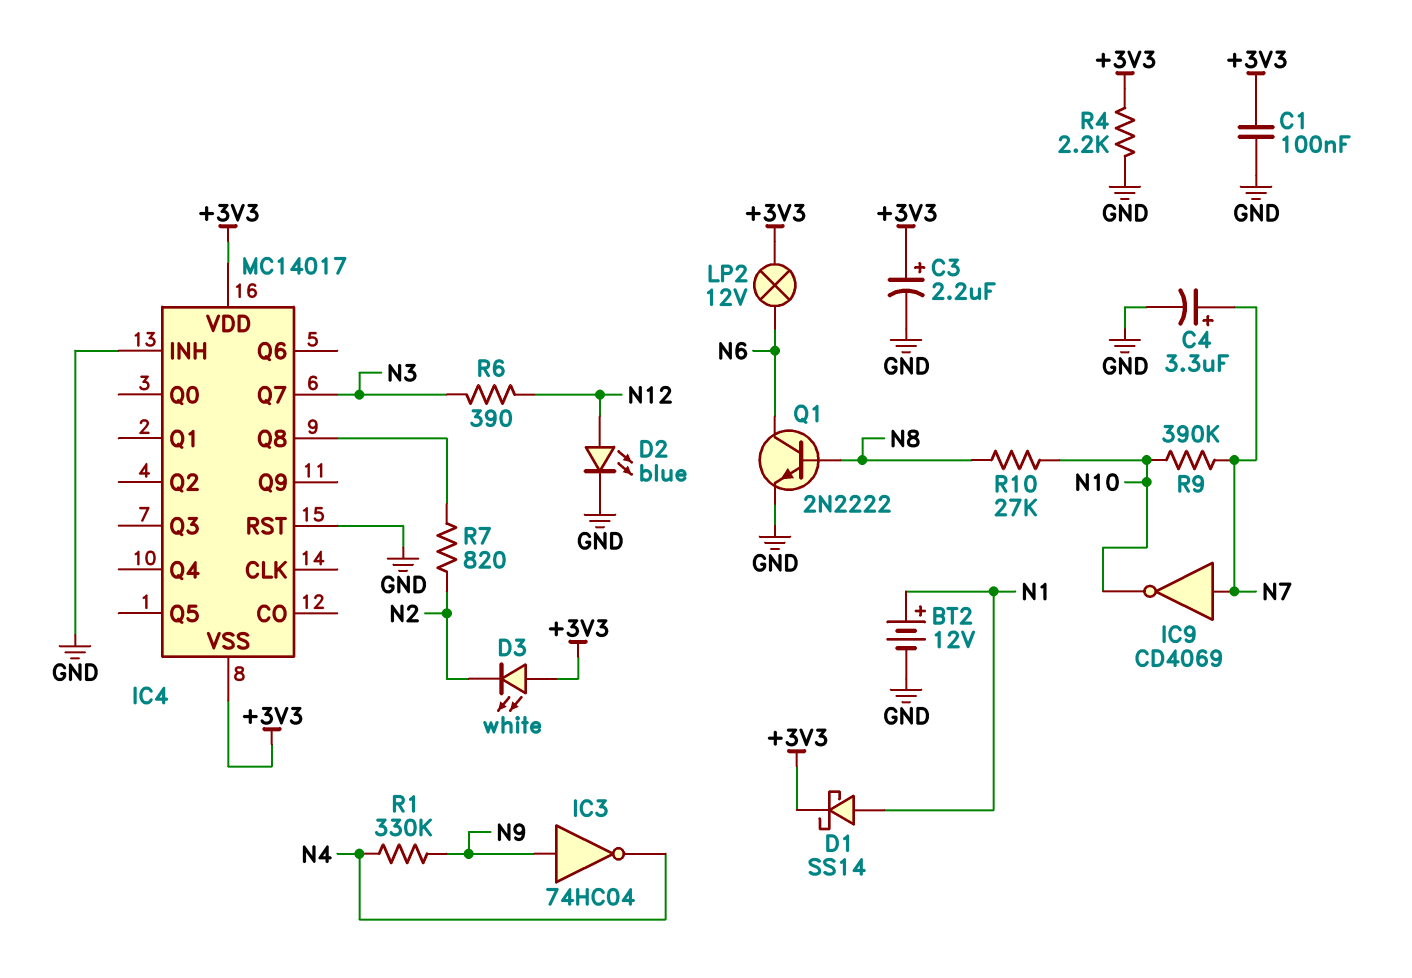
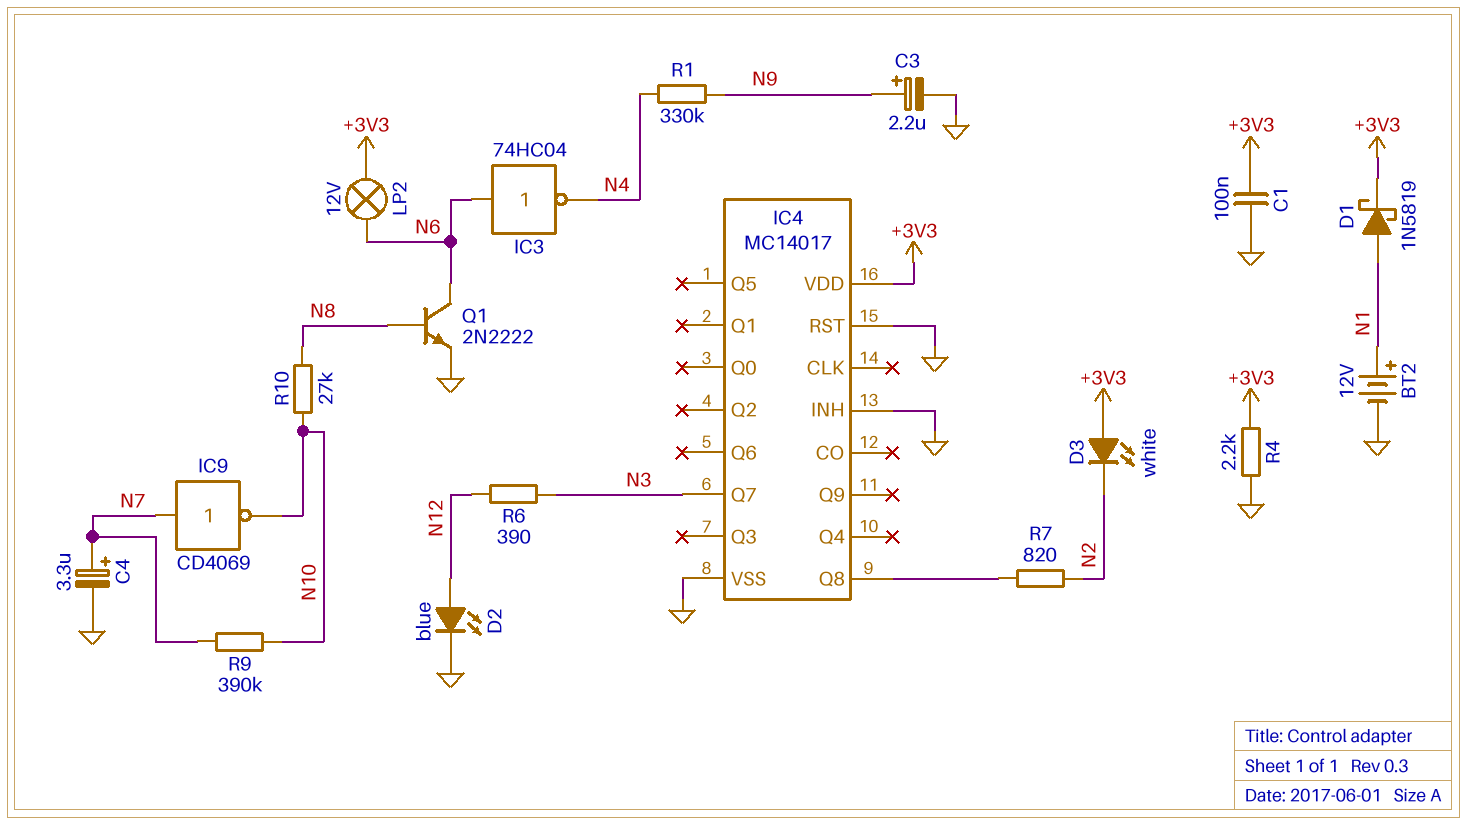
C3: 2.2uF (plus +3V3, minus GND) -> 2.2uF (plus N9, minus GND)
D1: schottky SS14 (A N1, K +3V3) -> schottky 1N5819 (A N1, K +3V3)
IC3: NOT 74HC04 (in N9, out N4) -> NOT 74HC04 (in N6, out N4)
IC4 pin VSS: +3V3 -> GND

